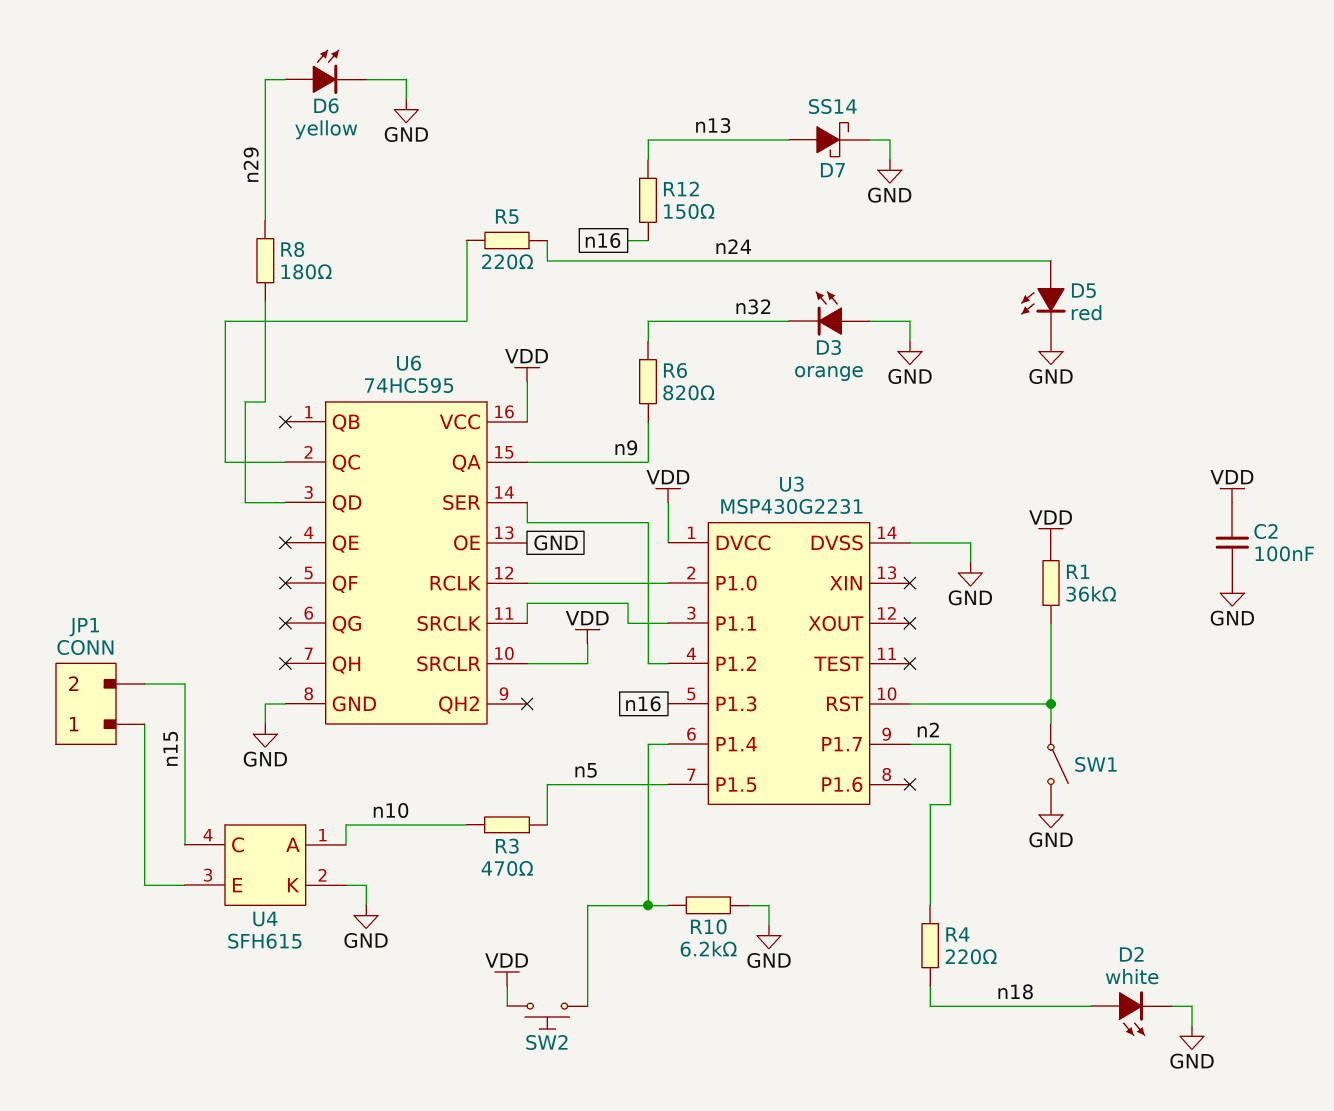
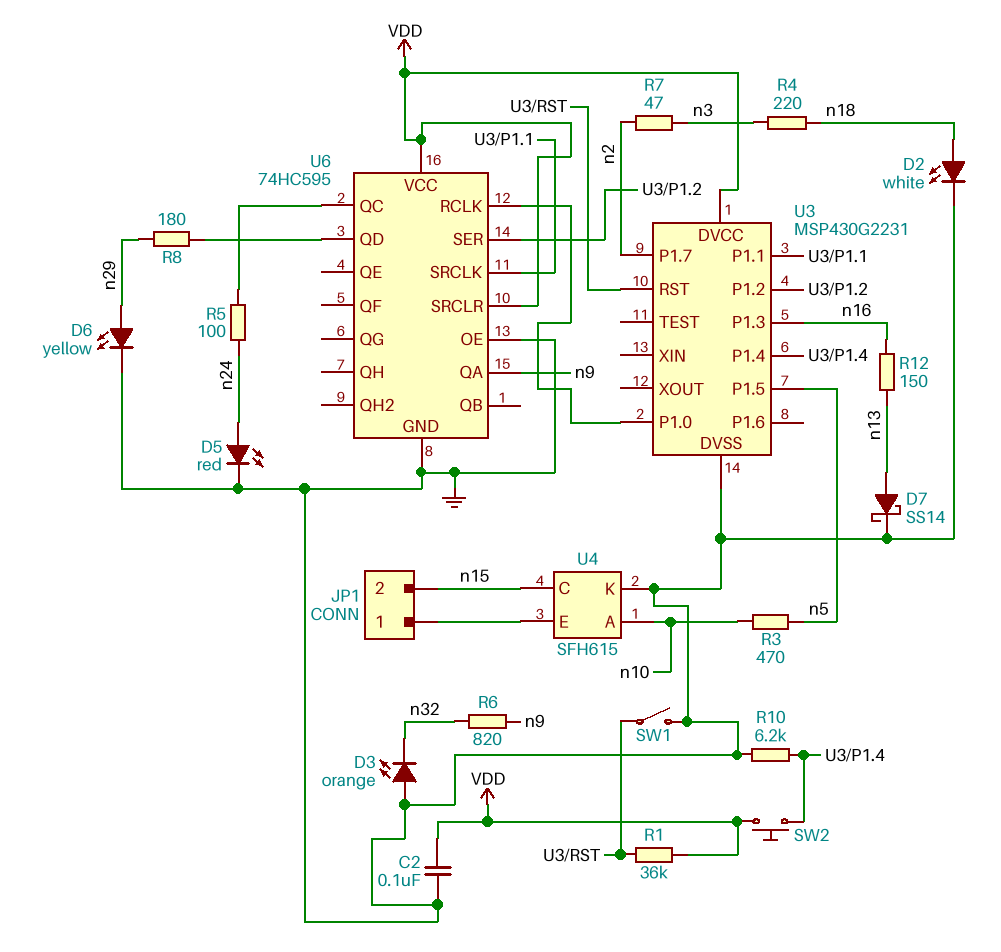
R4: 220 (n2, n18) -> 220 (n3, n18)
R5: 220 (U6/QC, n24) -> 100 (U6/QC, n24)
R7: none -> 47 (n2, n3)

